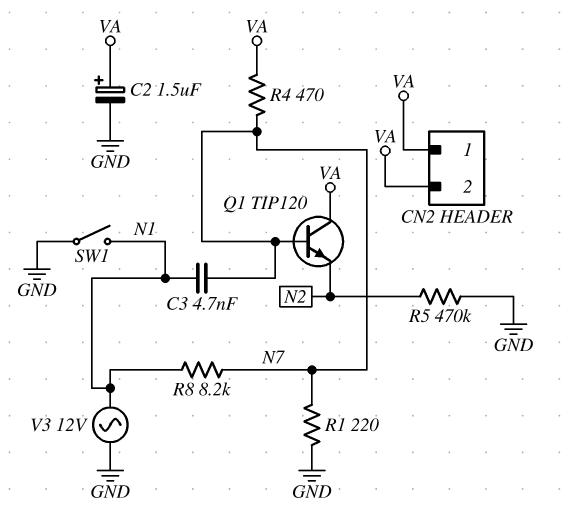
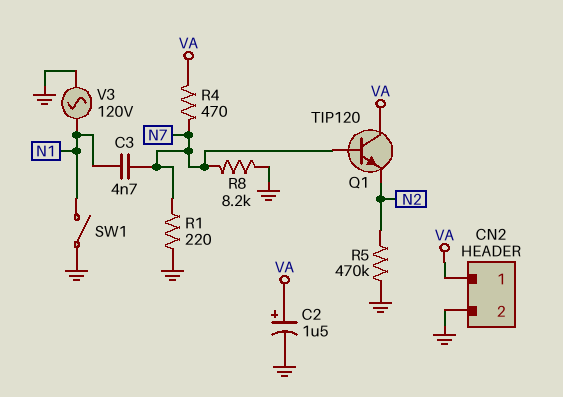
CN2 pin 2: VA -> GND
R8: 8.2k (N1, N7) -> 8.2k (GND, N7)
V3: AC 12V (GND, N1) -> AC 120V (GND, N1)

